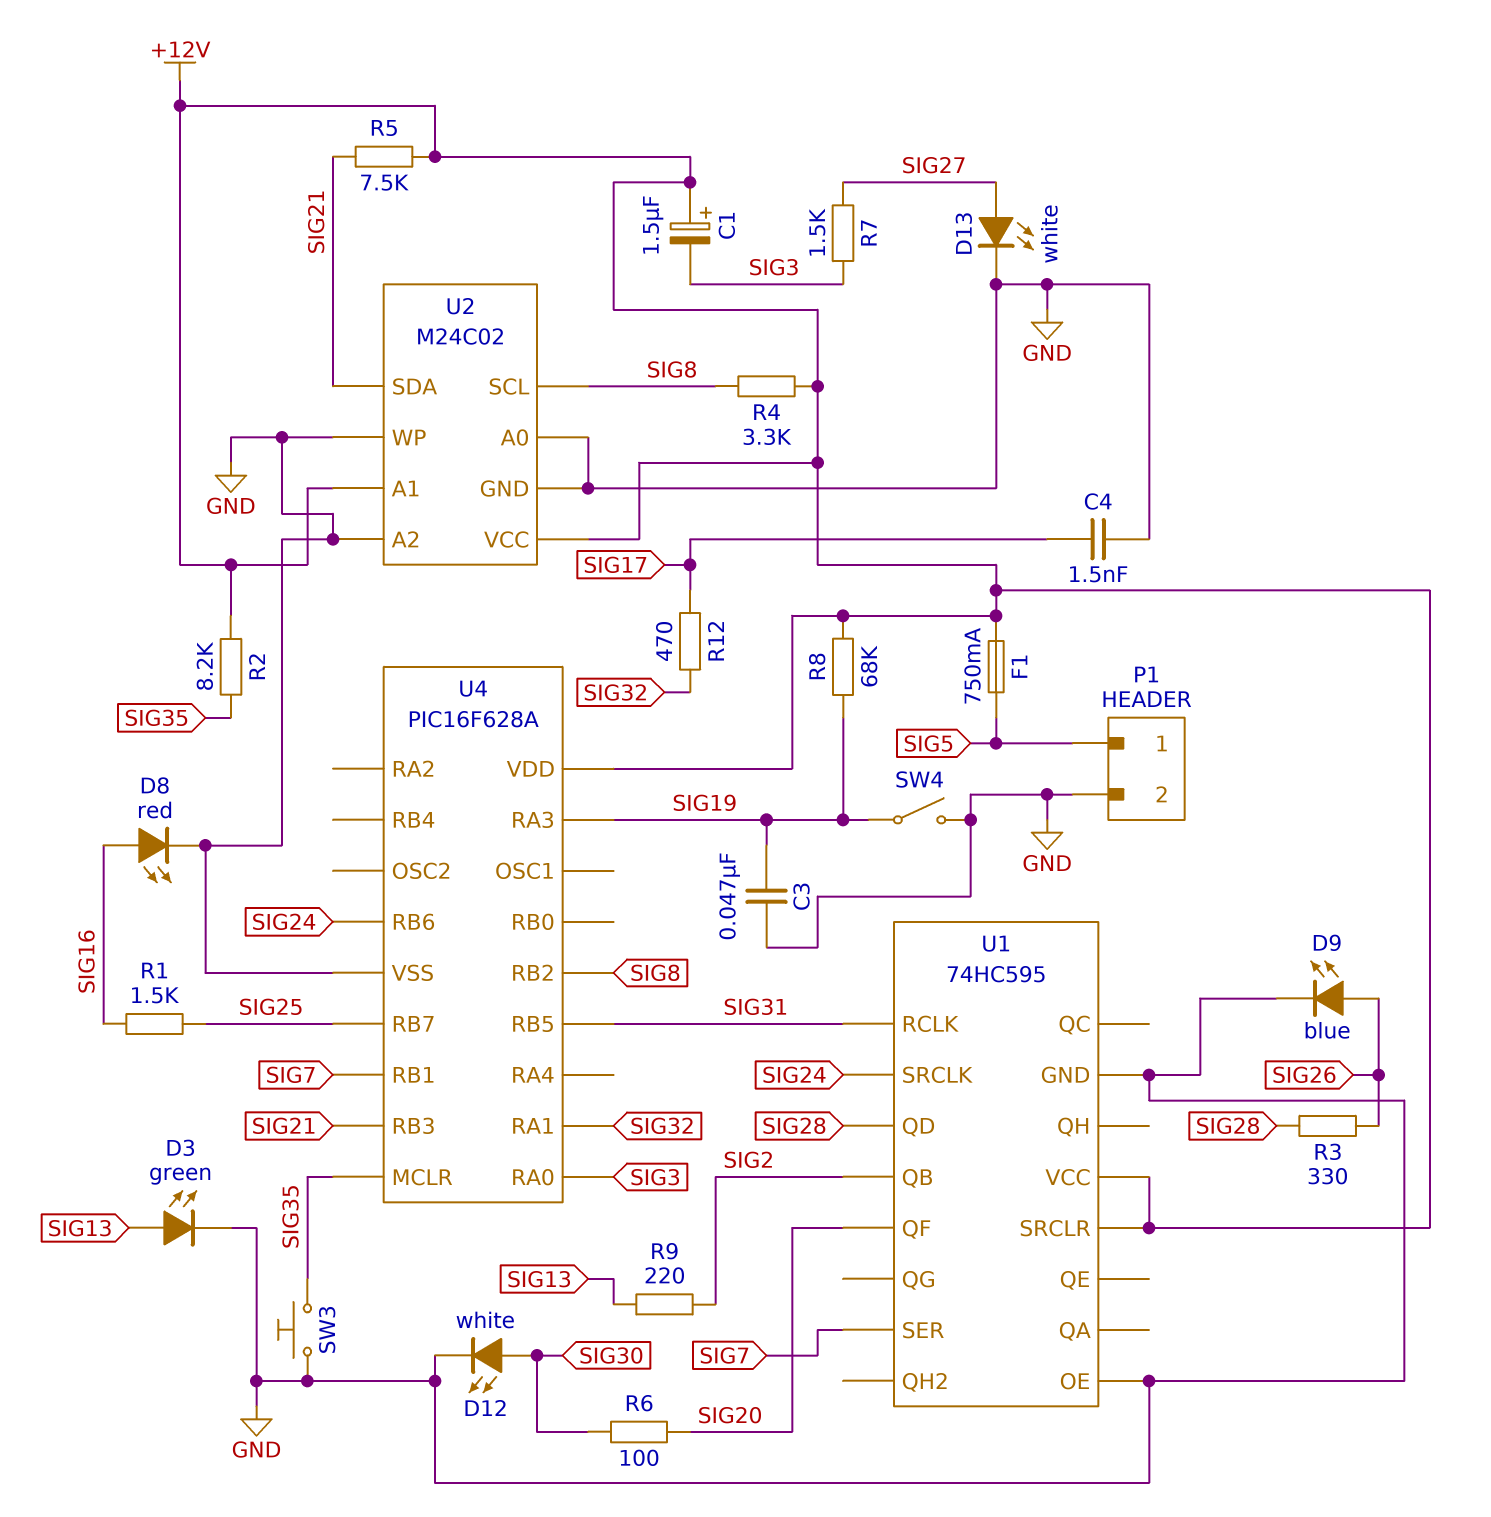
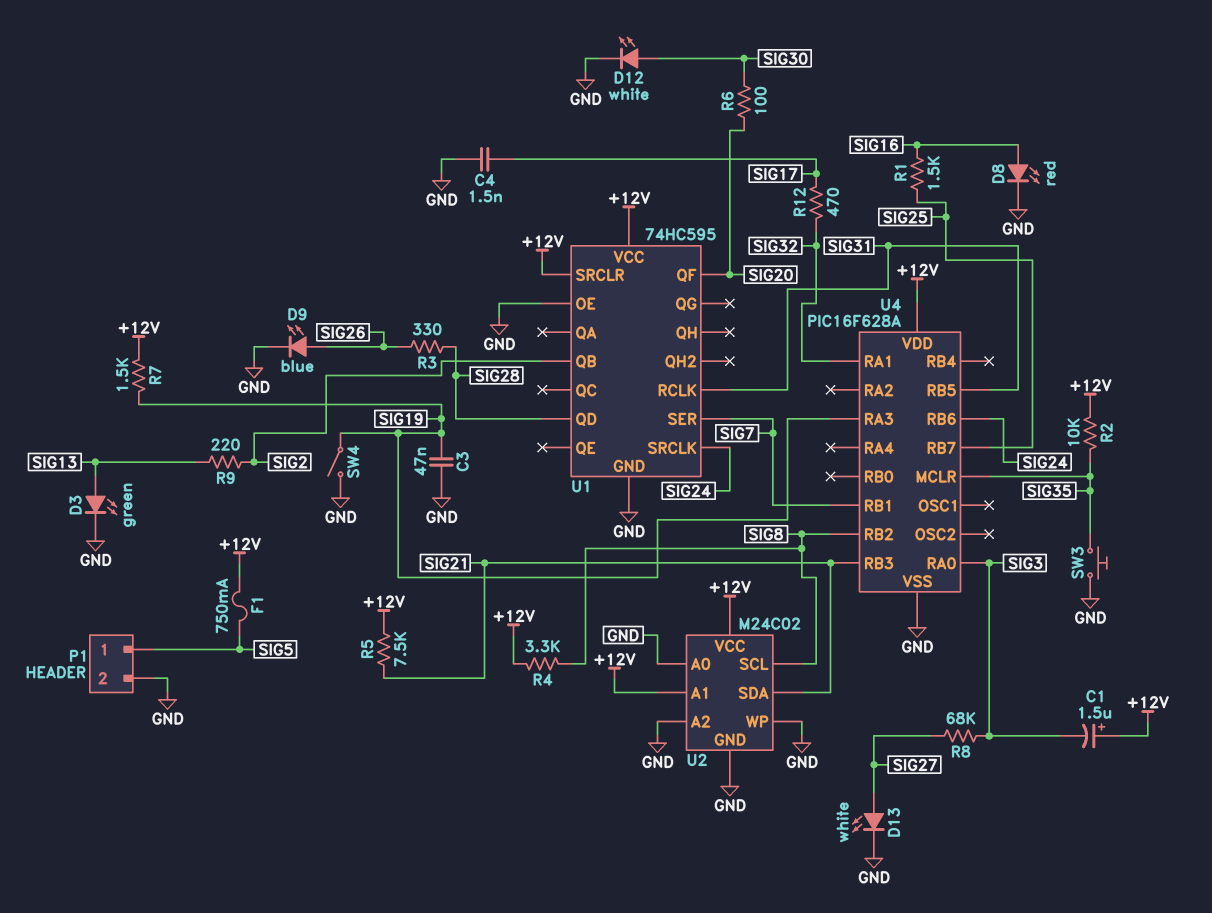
R2: 8.2k (+12V, SIG35) -> 10k (+12V, SIG35)
R7: 1.5k (SIG3, SIG27) -> 1.5k (+12V, SIG19)
R8: 68k (+12V, SIG19) -> 68k (SIG3, SIG27)

